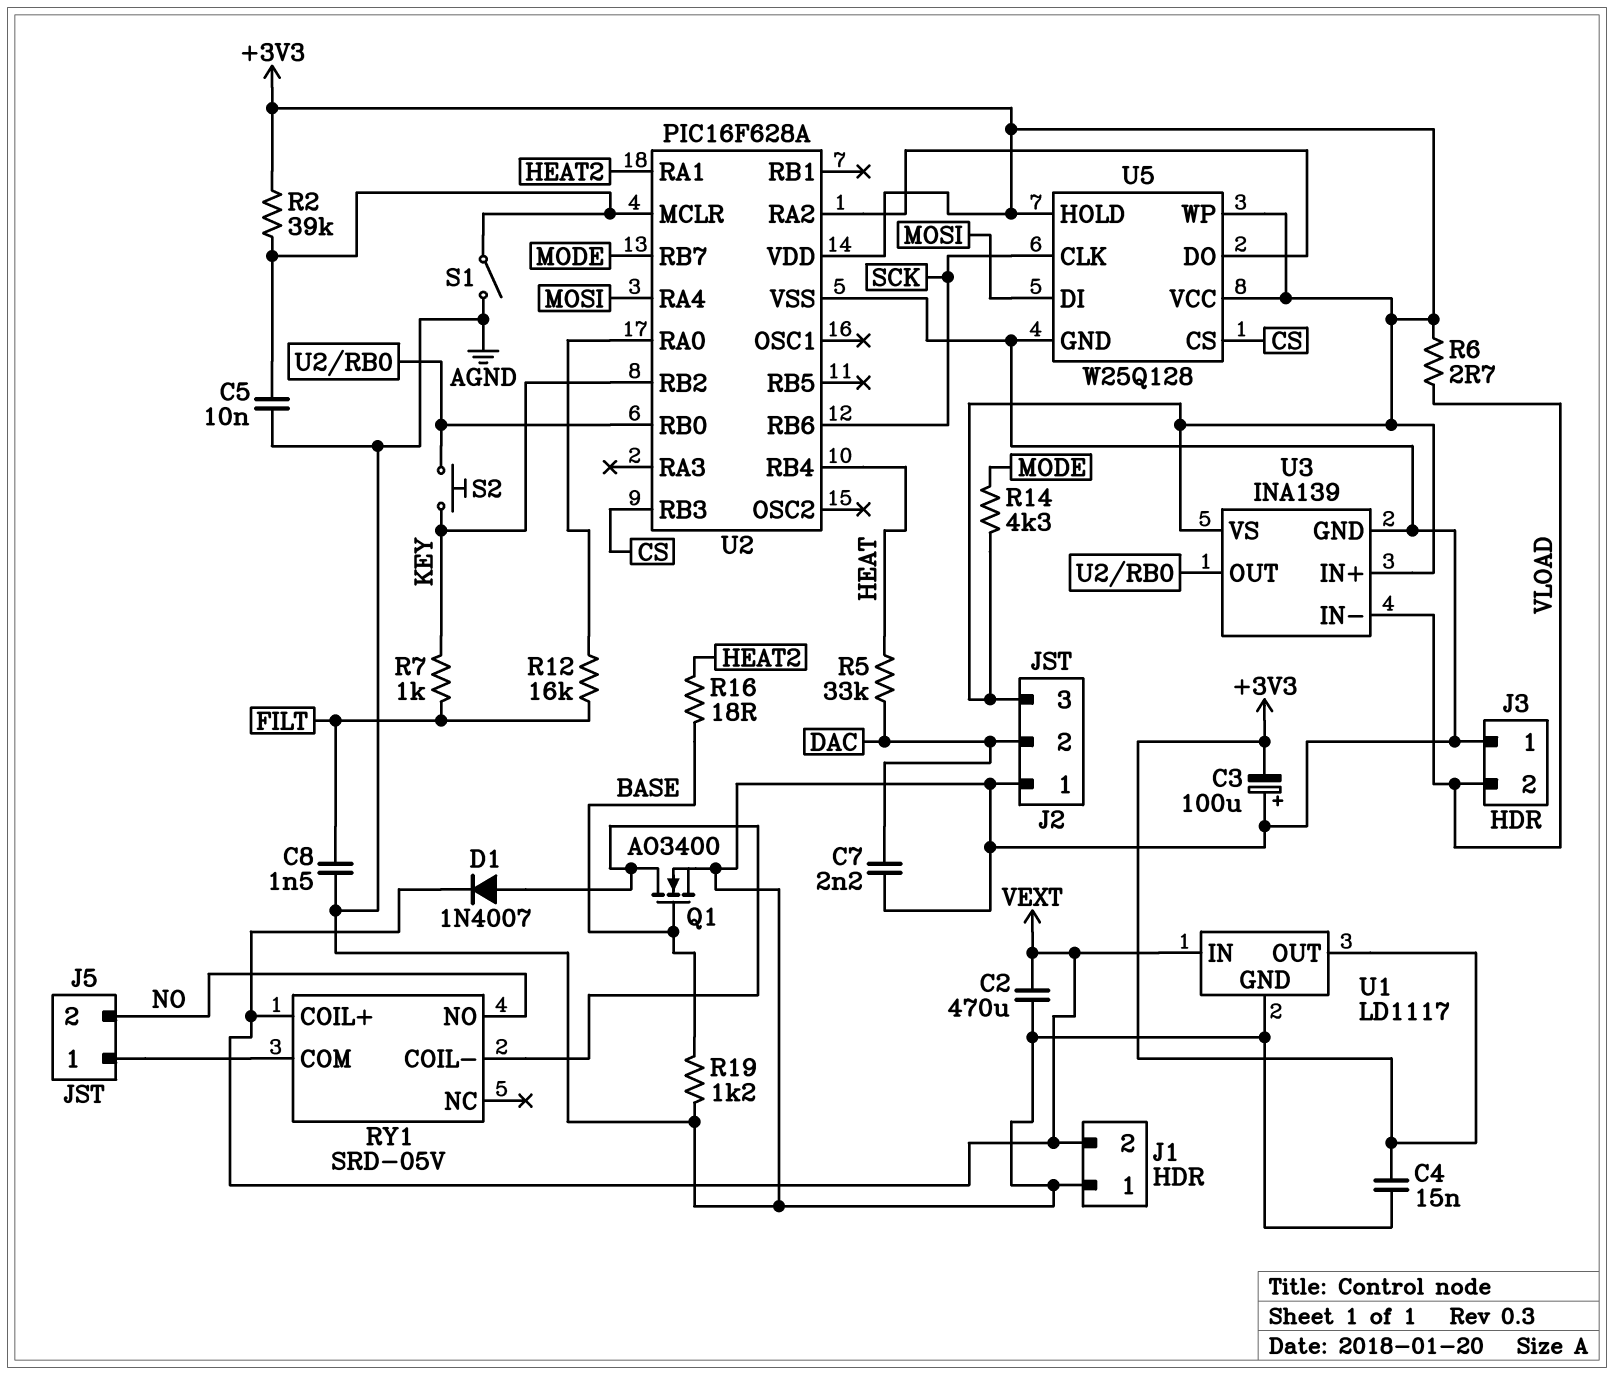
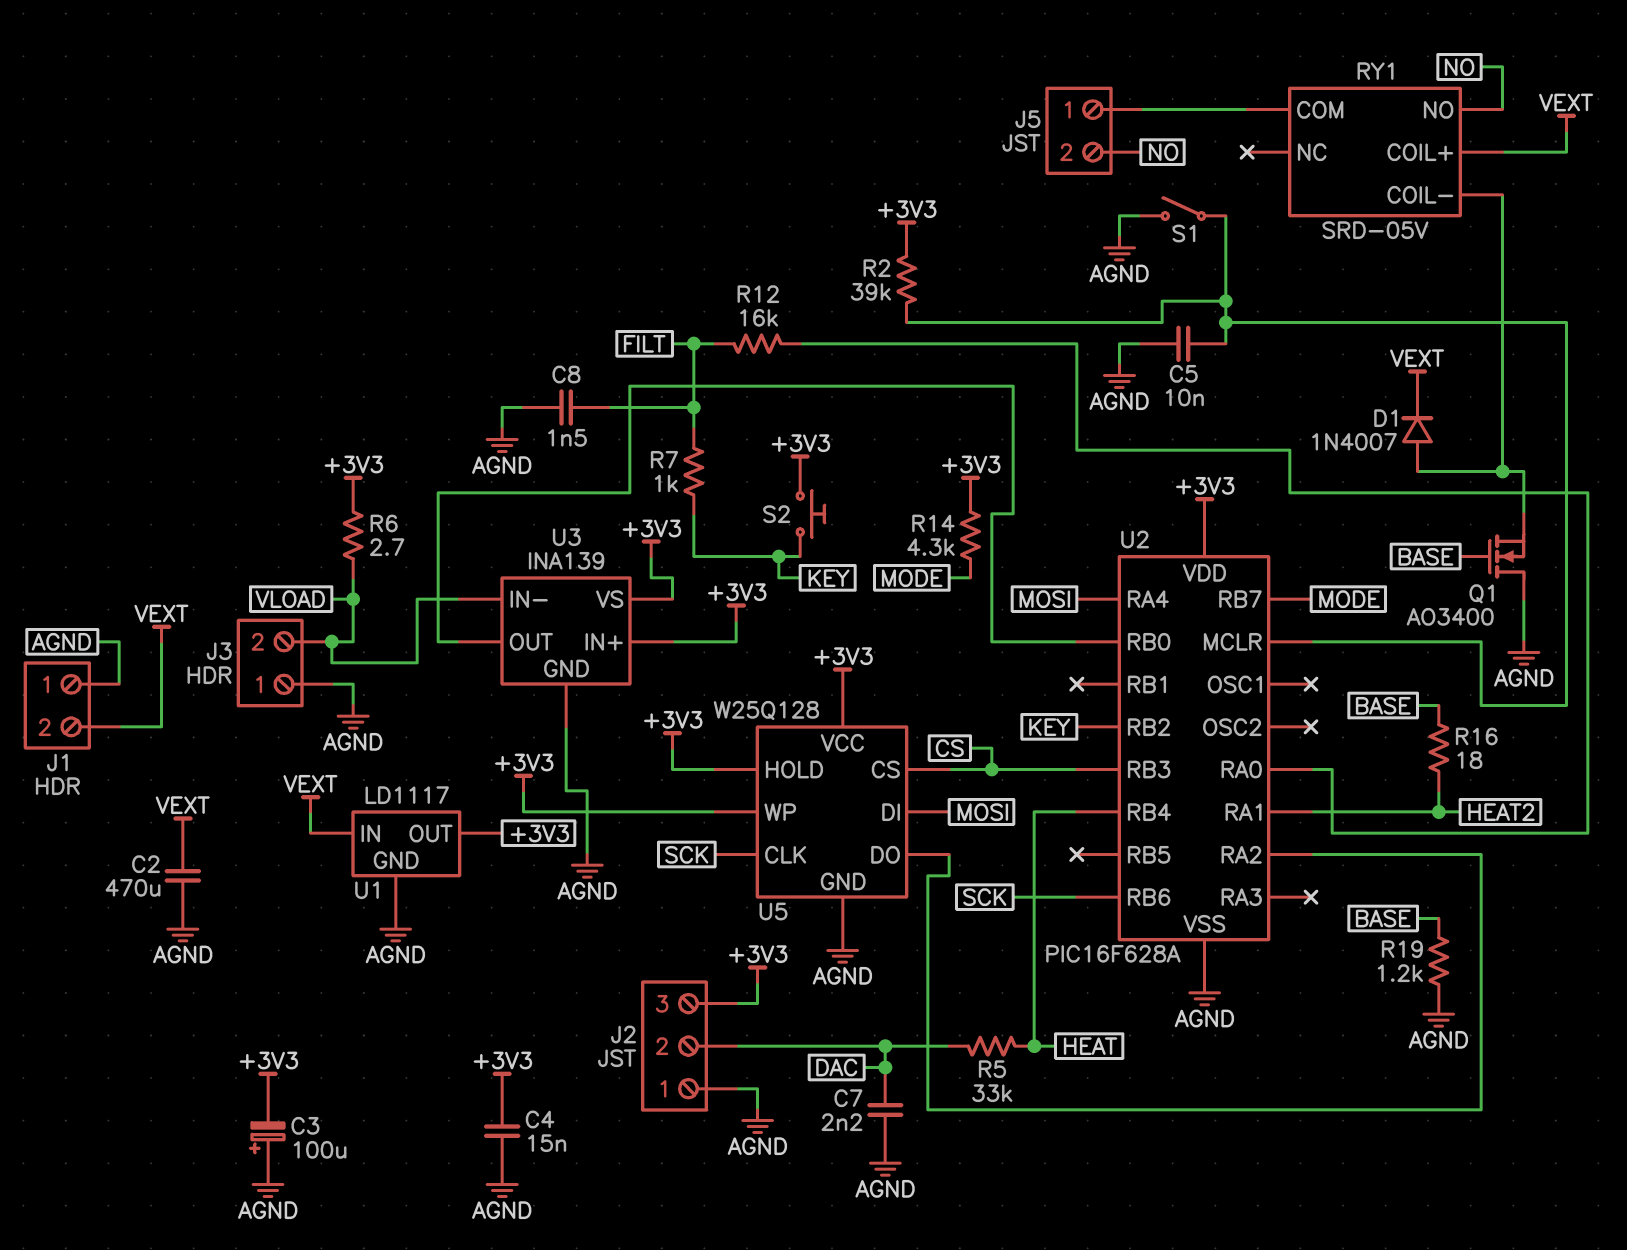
Q1: NMOS AO3400 (G BASE, D RY1/COIL-, S AGND) -> NMOS AO3400 (G BASE, D AGND, S RY1/COIL-)
S2: button (KEY, U2/RB0) -> button (+3V3, KEY)

